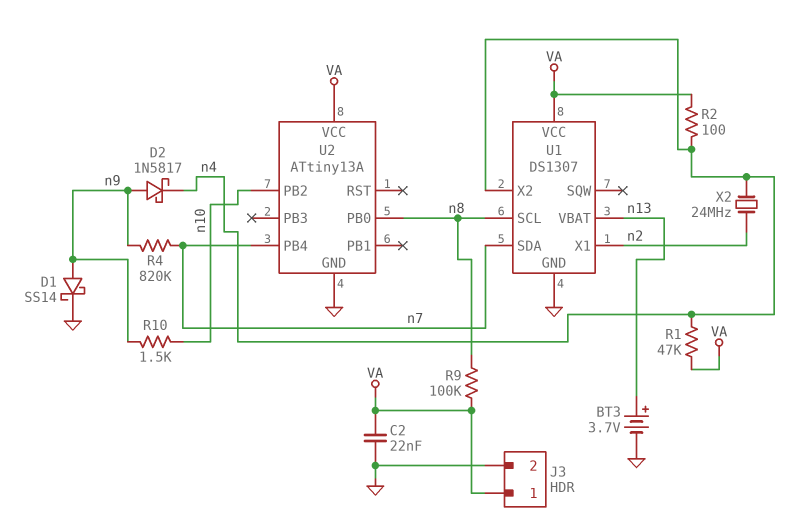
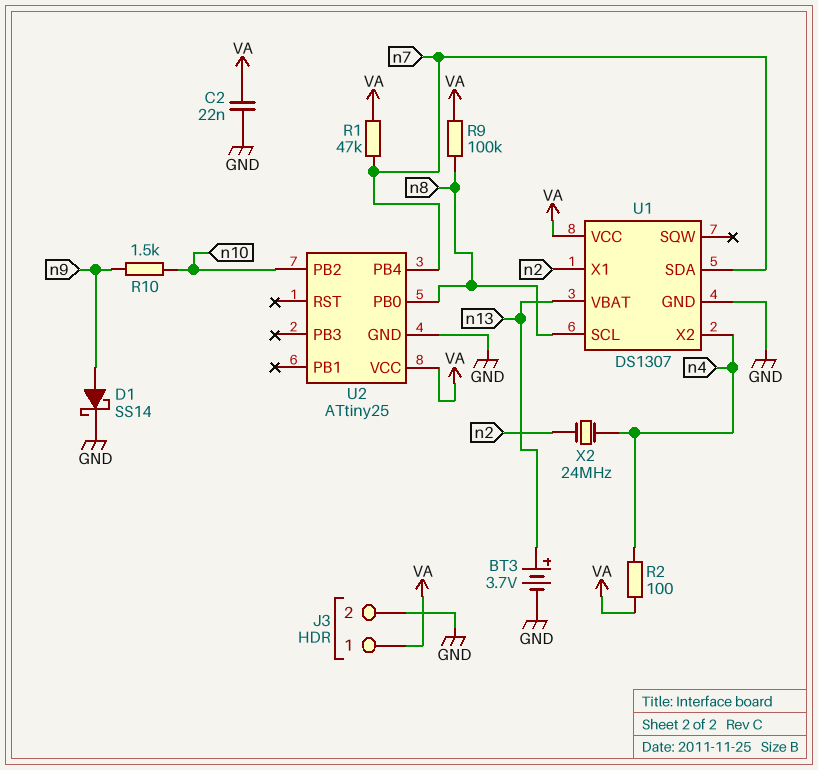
D2: schottky 1N5817 (A n9, K n4) -> none
R1: 47k (VA, n4) -> 47k (VA, n7)
R4: 820k (n7, n9) -> none
U2: ATtiny13A -> ATtiny25

